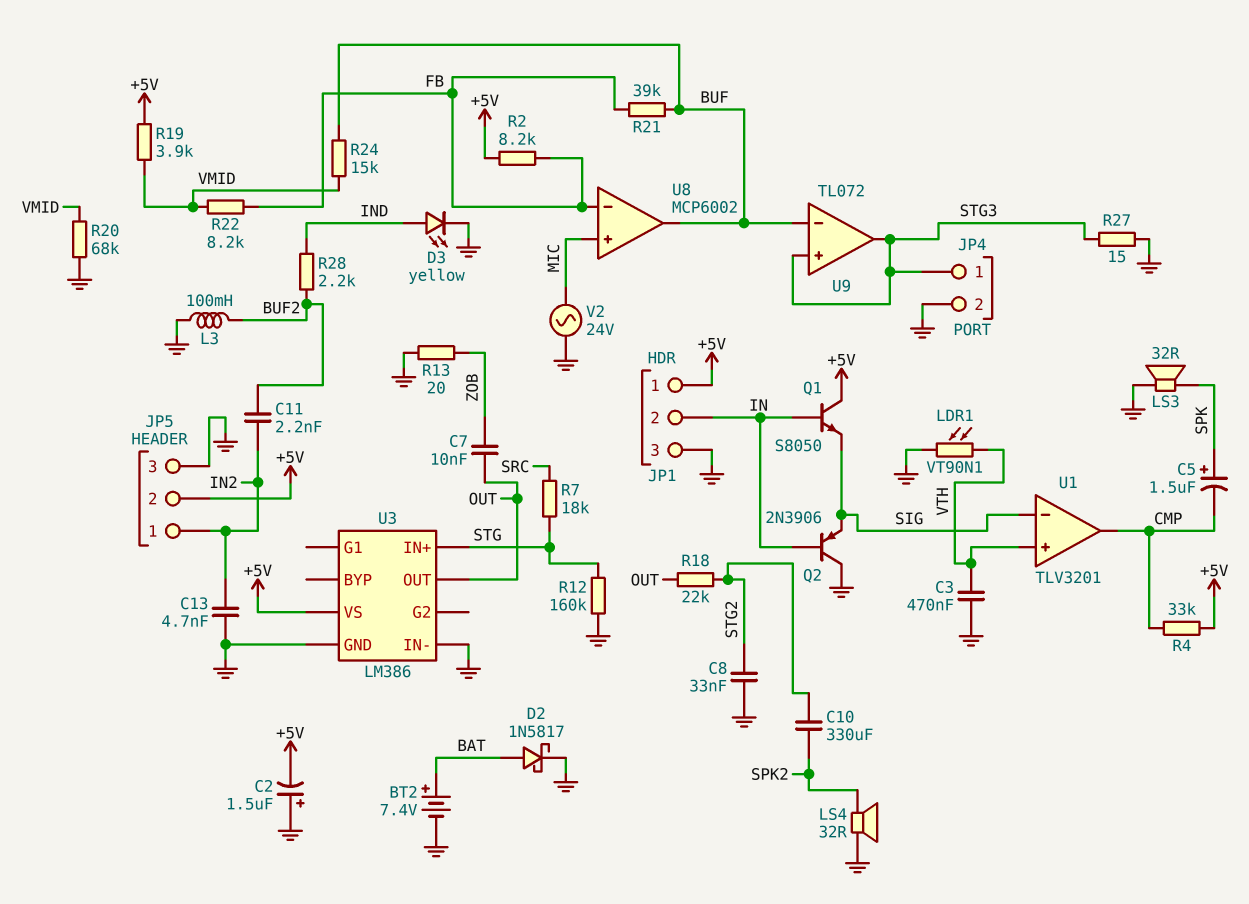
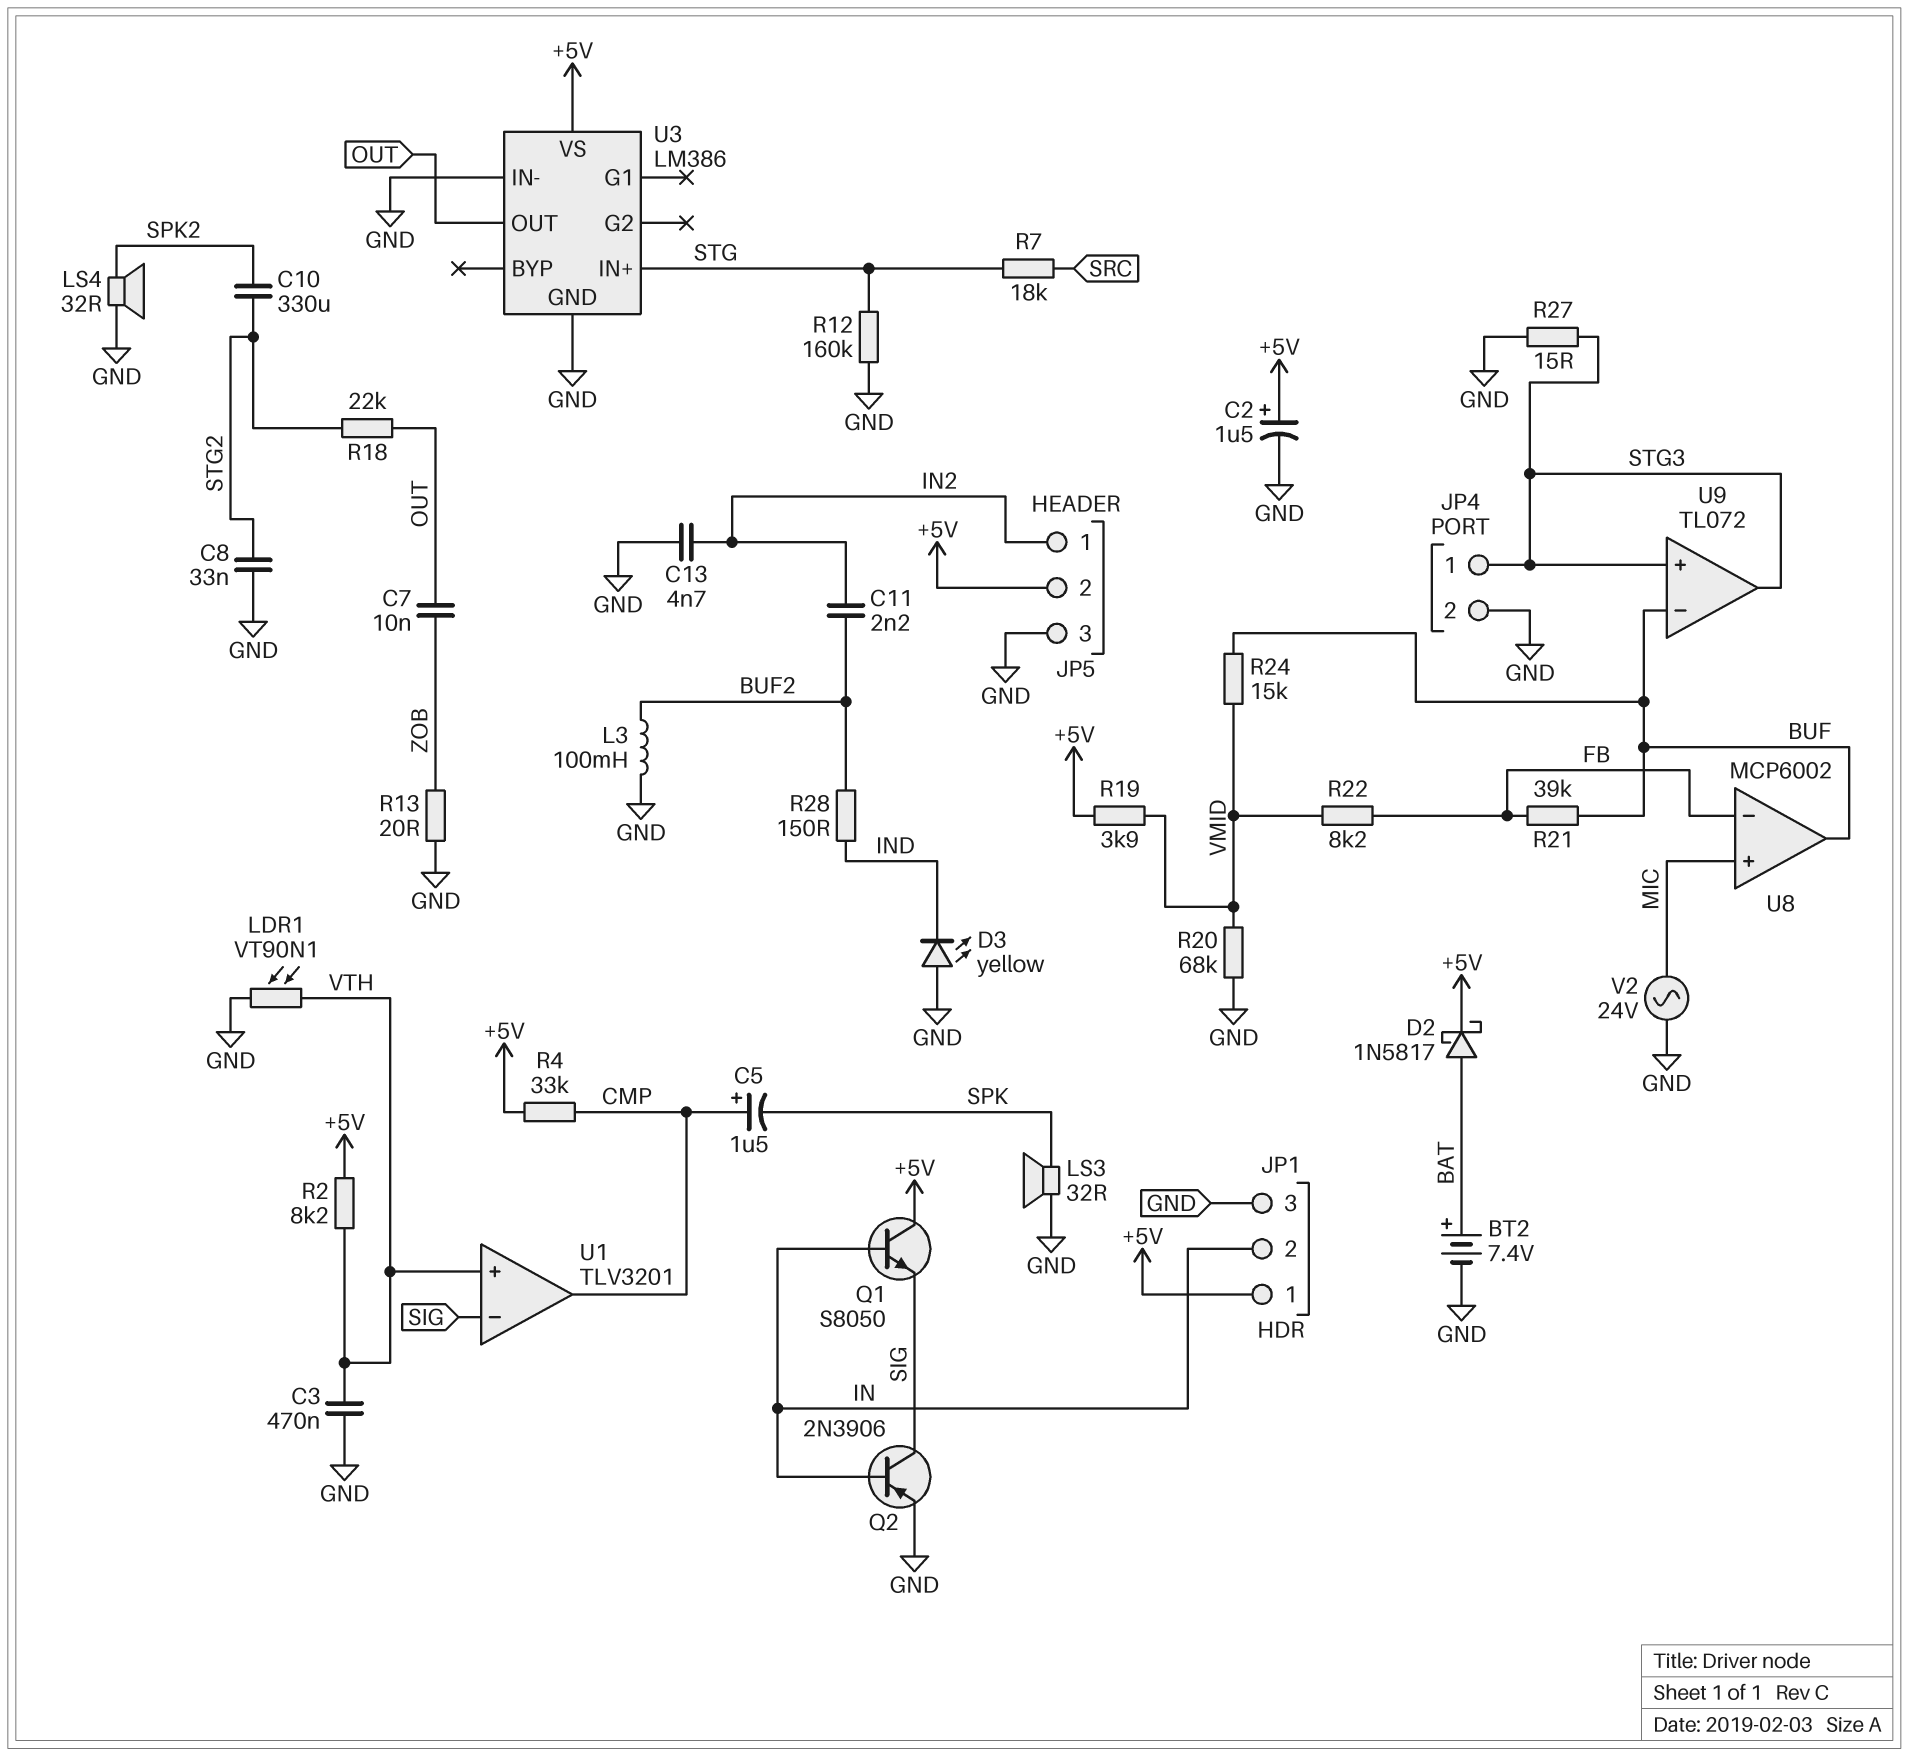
C2: 1.5uF (plus GND, minus +5V) -> 1.5uF (plus +5V, minus GND)
C5: 1.5uF (plus SPK, minus CMP) -> 1.5uF (plus CMP, minus SPK)
D2: schottky 1N5817 (A BAT, K GND) -> schottky 1N5817 (A BAT, K +5V)
D3: LED yellow (A IND, K GND) -> LED yellow (A GND, K IND)
Q2: PNP 2N3906 (B IN, C GND, E SIG) -> PNP 2N3906 (B IN, C SIG, E GND)
R2: 8.2k (+5V, FB) -> 8.2k (+5V, VTH)
R28: 2.2k (BUF2, IND) -> 150 (BUF2, IND)

